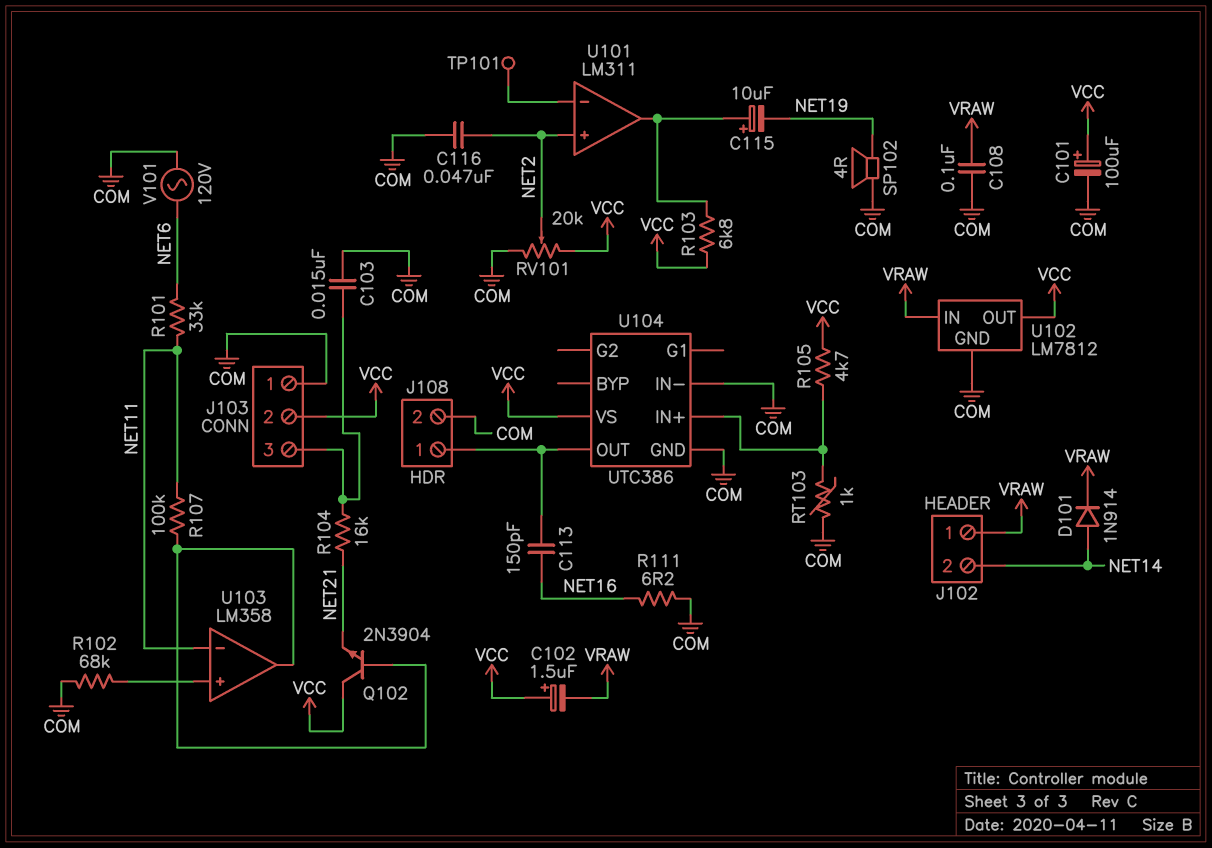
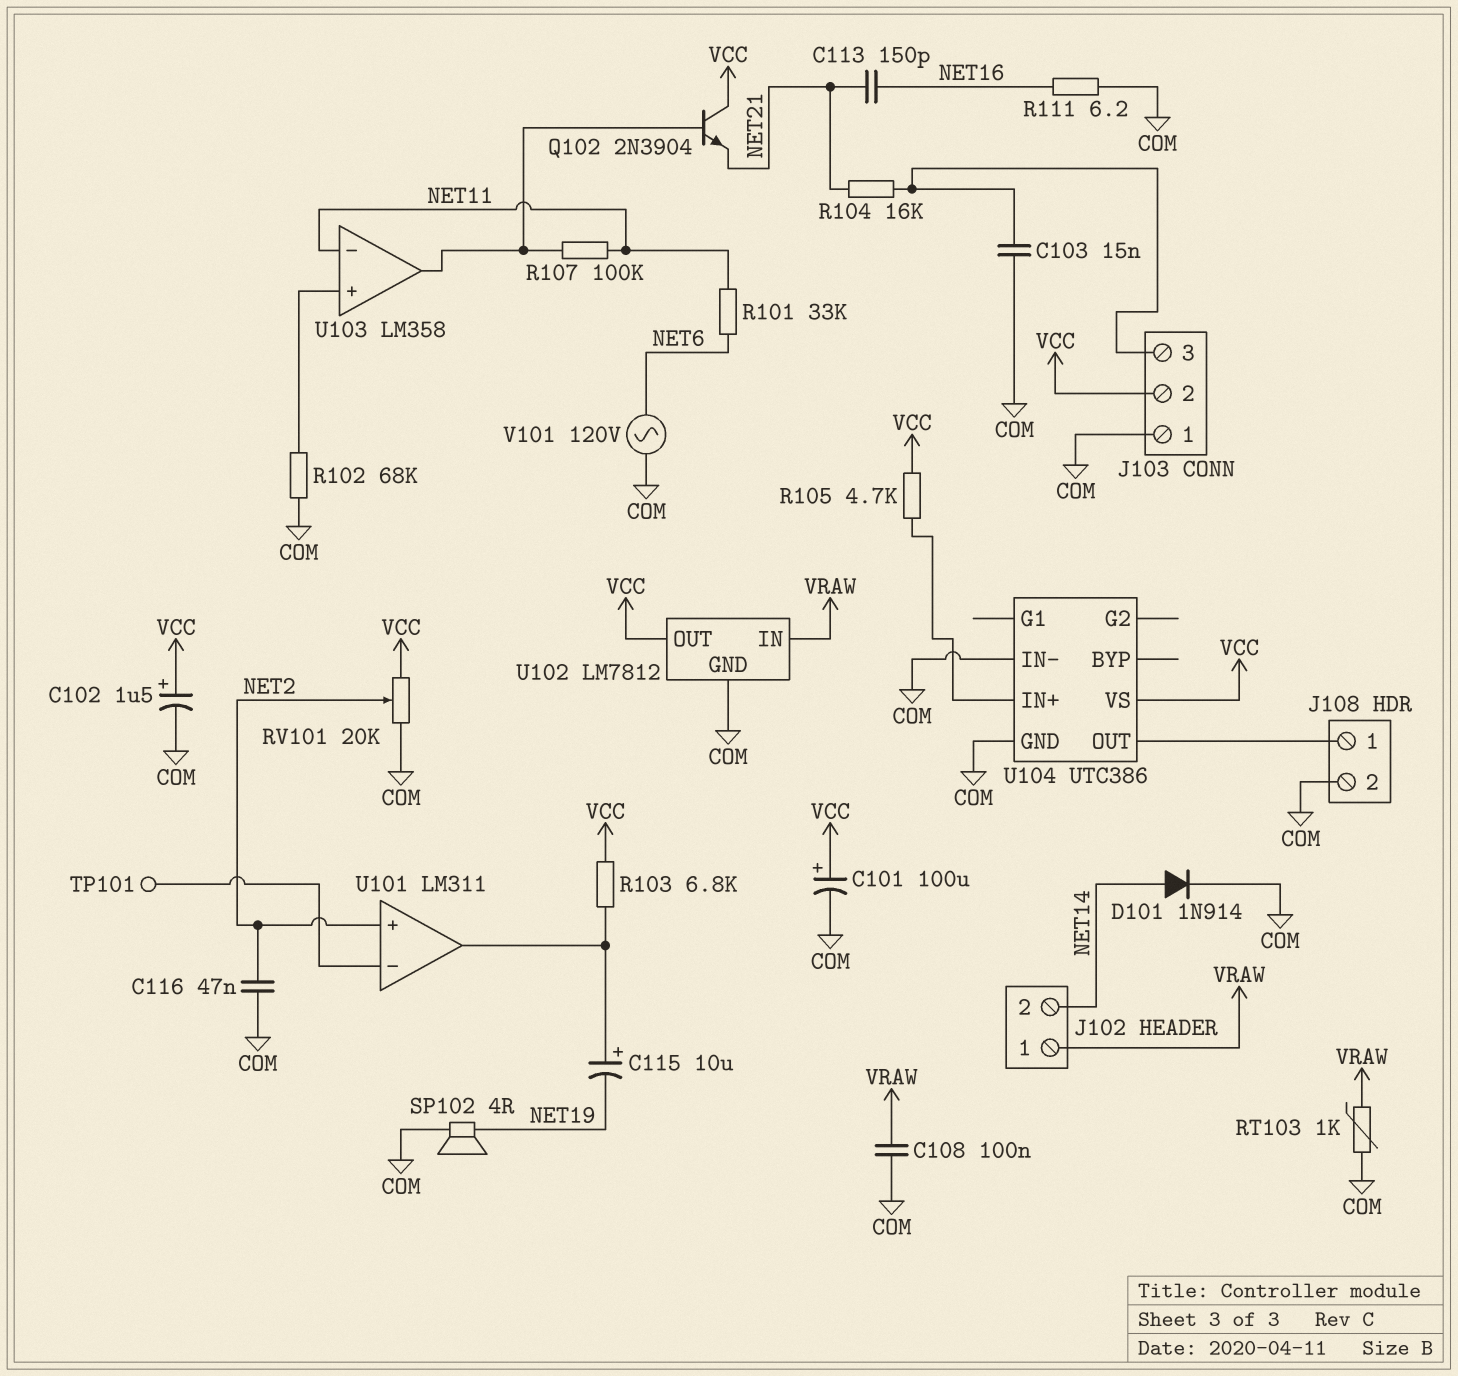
C102: 1.5uF (plus VCC, minus VRAW) -> 1.5uF (plus VCC, minus COM)
C113: 150pF (J108/1, NET16) -> 150pF (NET16, NET21)
D101: diode 1N914 (A NET14, K VRAW) -> diode 1N914 (A NET14, K COM)
RT103: 1k (COM, U104/IN+) -> 1k (COM, VRAW)

